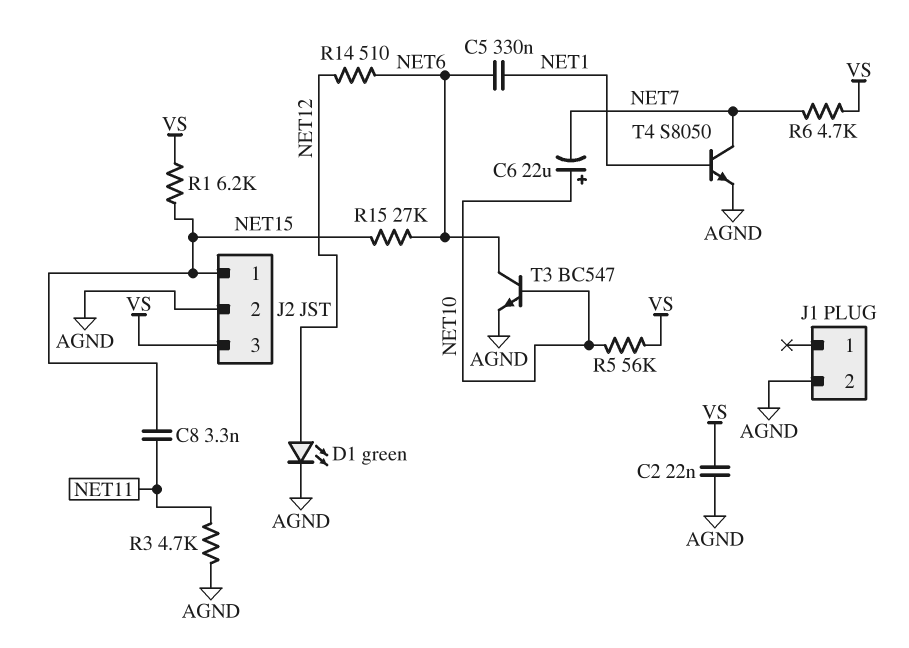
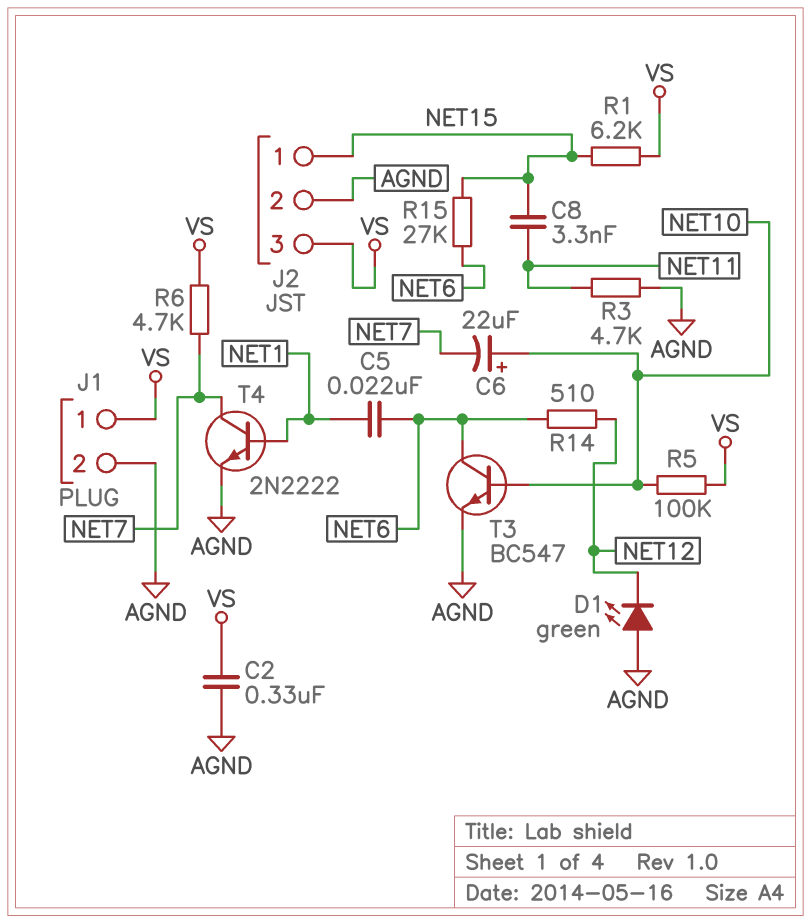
C2: 22nF (AGND, VS) -> 330nF (AGND, VS)
C5: 330nF (NET1, NET6) -> 22nF (NET1, NET6)
D1: LED green (A NET12, K AGND) -> LED green (A AGND, K NET12)
J1 pin 1: none -> VS
R5: 56k (NET10, VS) -> 100k (NET10, VS)
T4: NPN S8050 (B NET1, C NET7, E AGND) -> NPN 2N2222 (B NET1, C NET7, E AGND)

